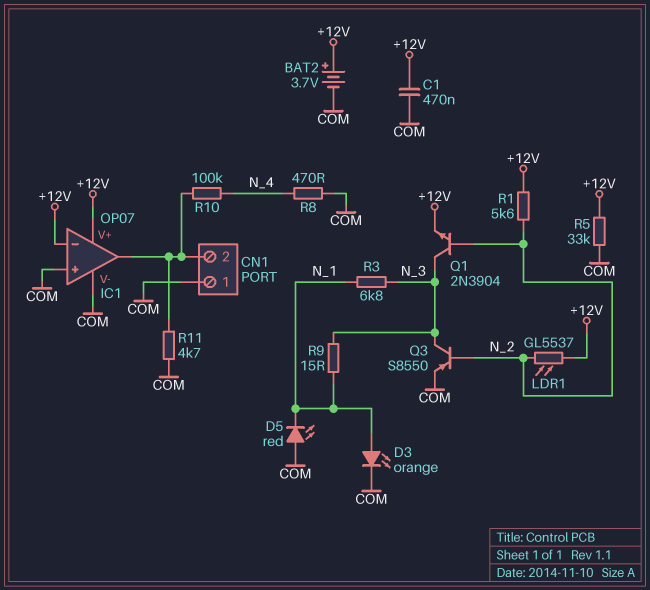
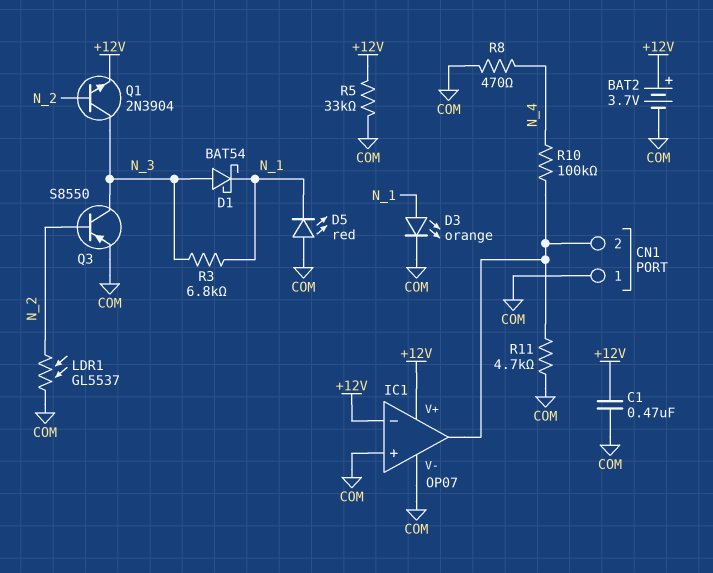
D1: none -> schottky BAT54 (A N_3, K N_1)
LDR1: GL5537 (+12V, N_2) -> GL5537 (COM, N_2)
R1: 5.6k (+12V, N_2) -> none
R9: 15 (N_1, N_3) -> none

